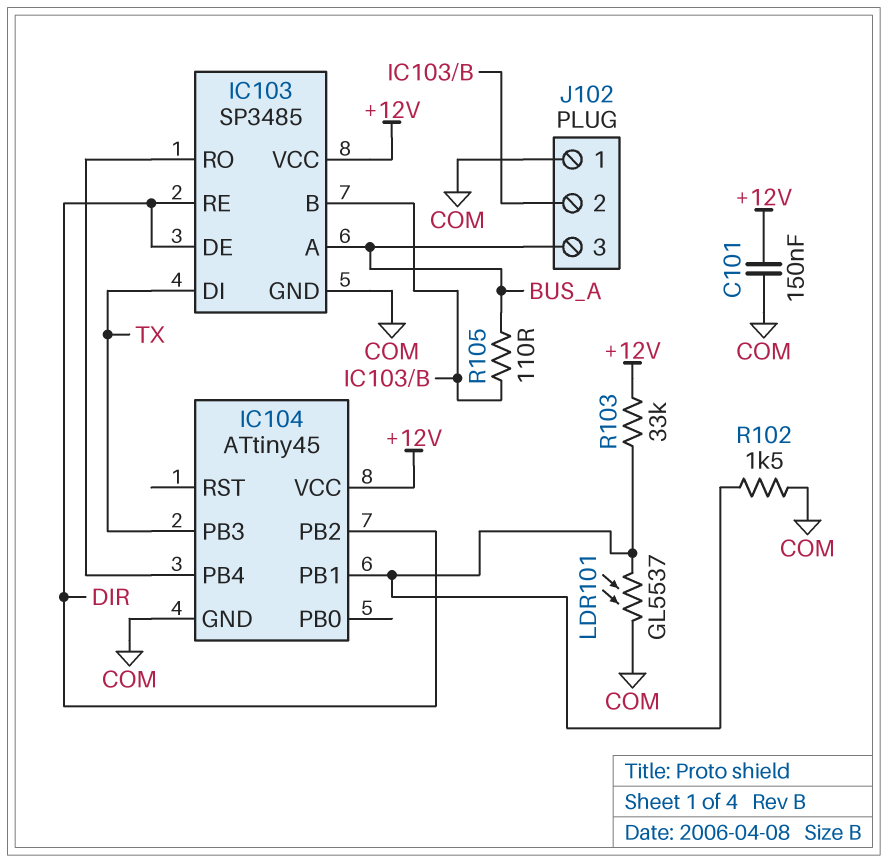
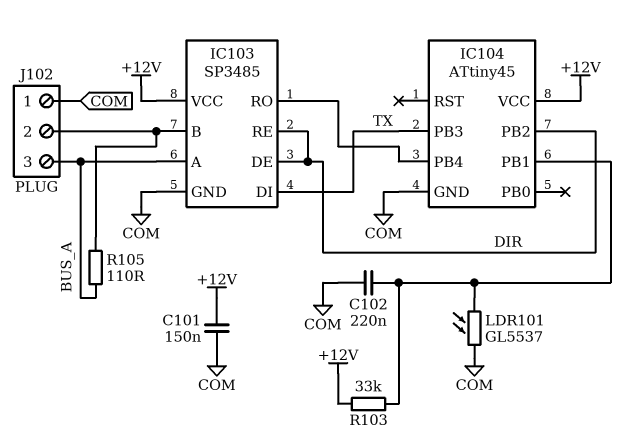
C102: none -> 220nF (COM, IC104/PB1)
R102: 1.5k (COM, IC104/PB1) -> none

